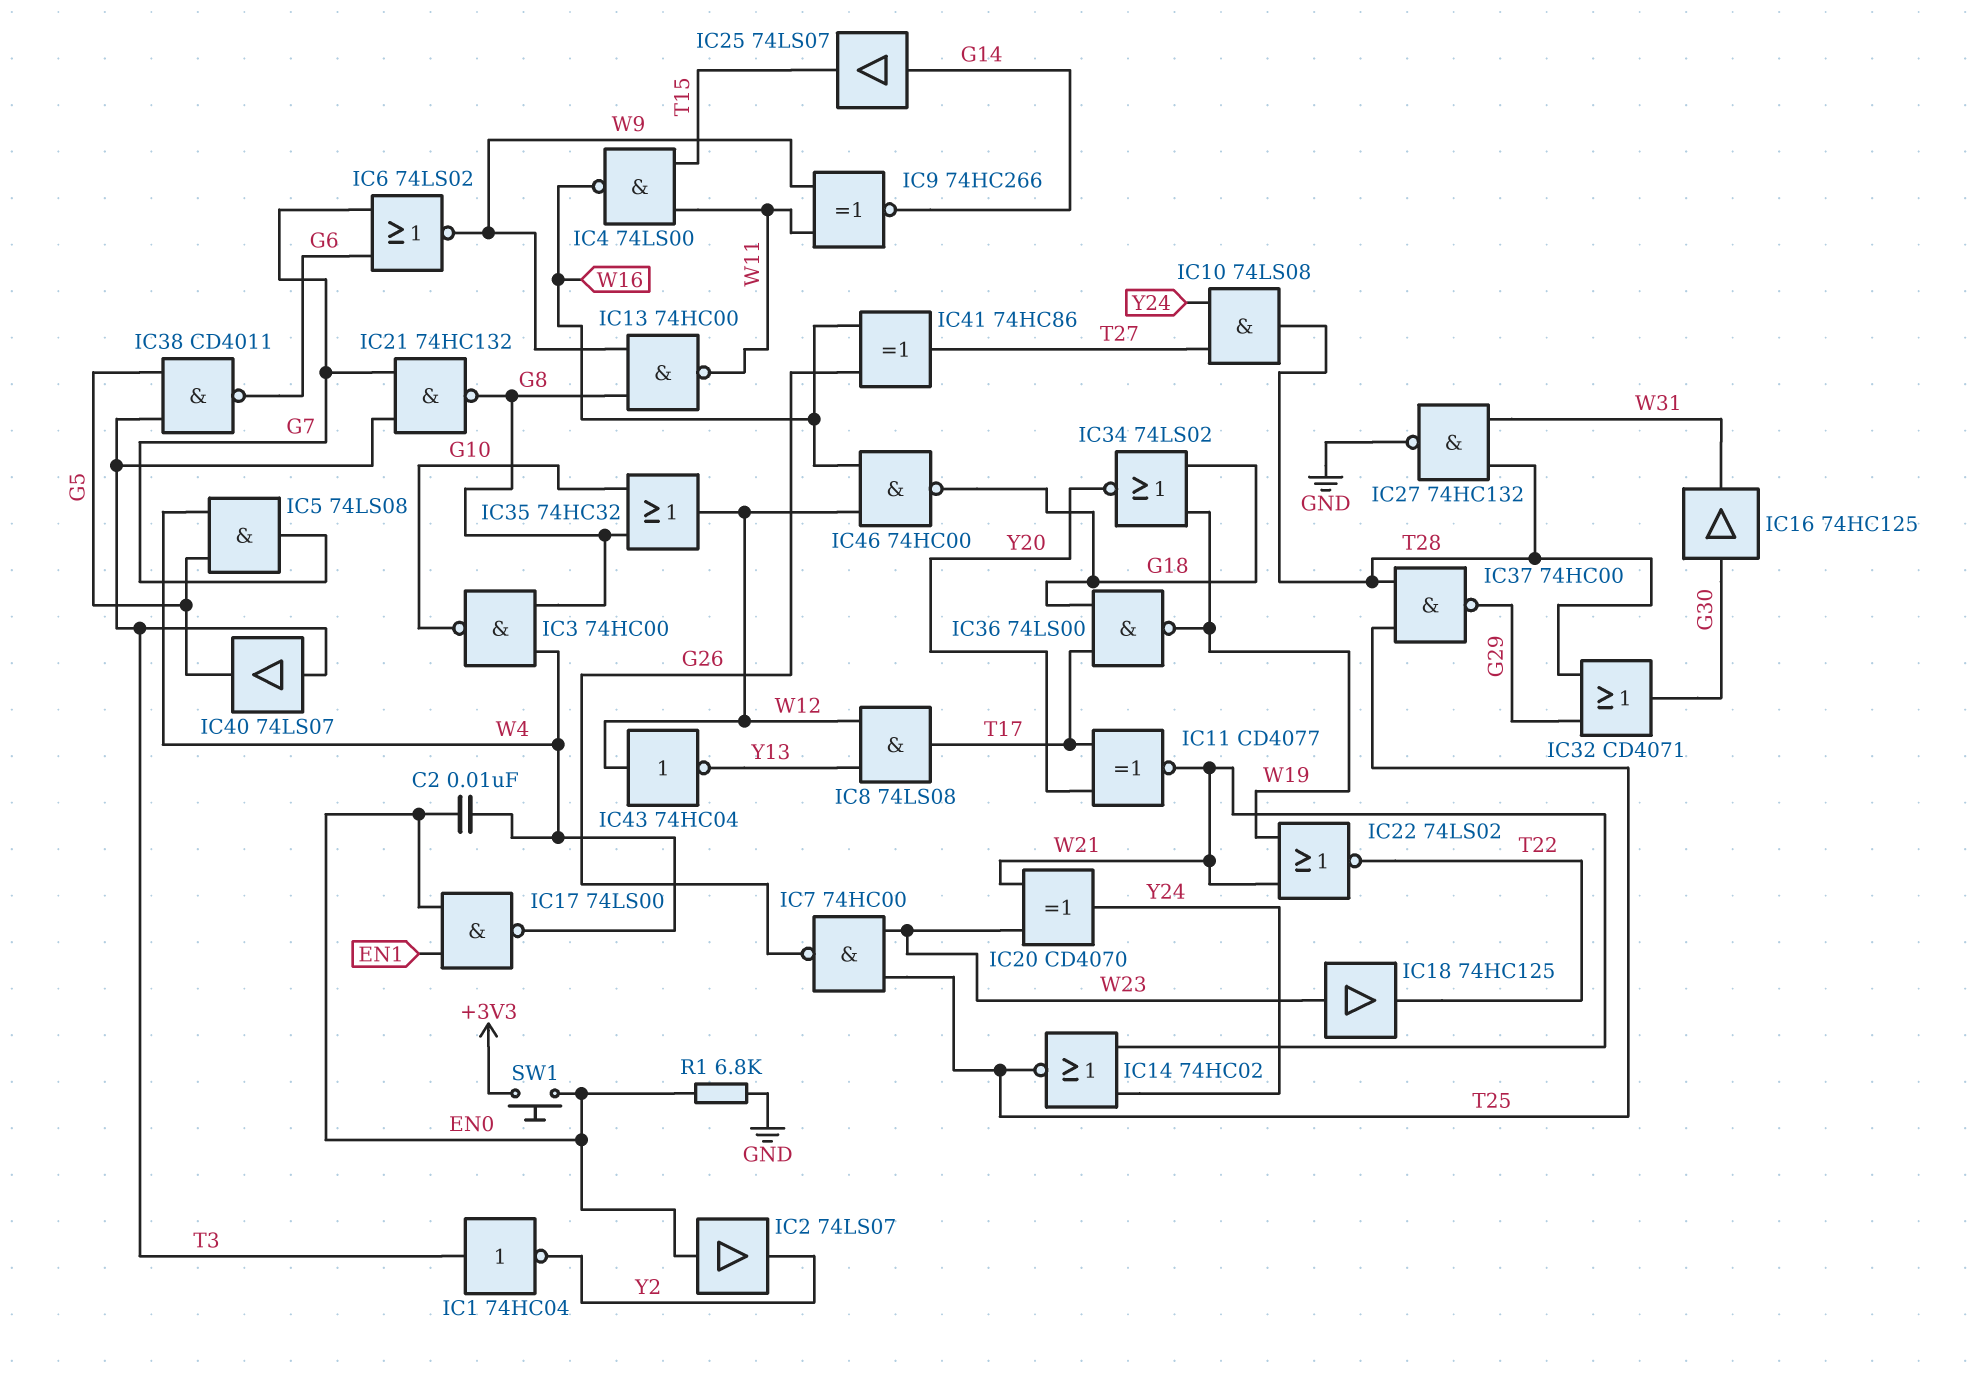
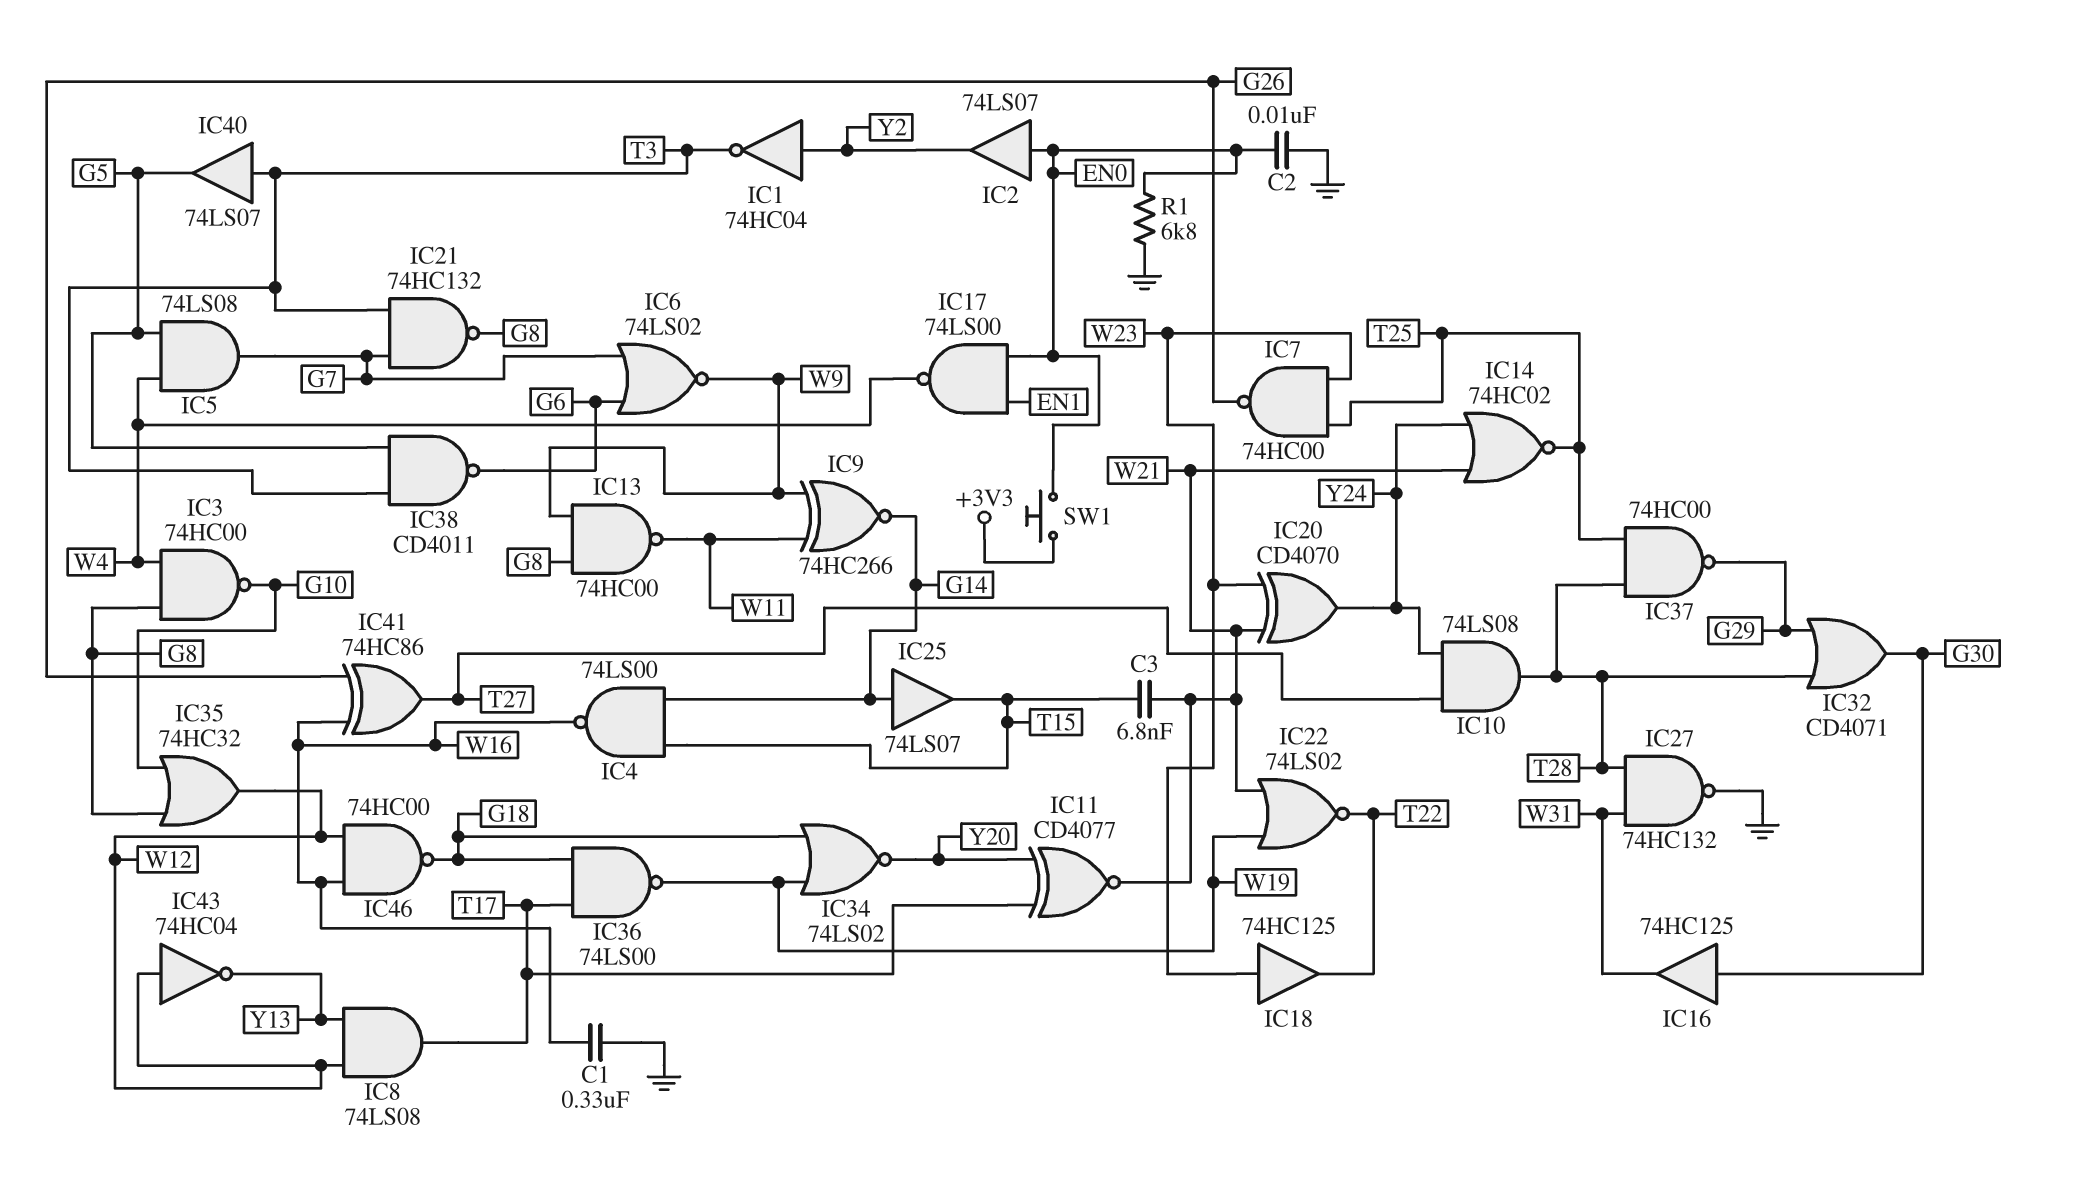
C1: none -> 330nF (GND, W16)
C2: 10nF (EN0, W4) -> 10nF (EN0, GND)
C3: none -> 6.8nF (T15, W21)
IC1: NOT 74HC04 (in T3, out Y2) -> NOT 74HC04 (in Y2, out T3)
IC4: NAND 74LS00 (in T15, in W11, out W16) -> NAND 74LS00 (in G14, in T15, out W16)

